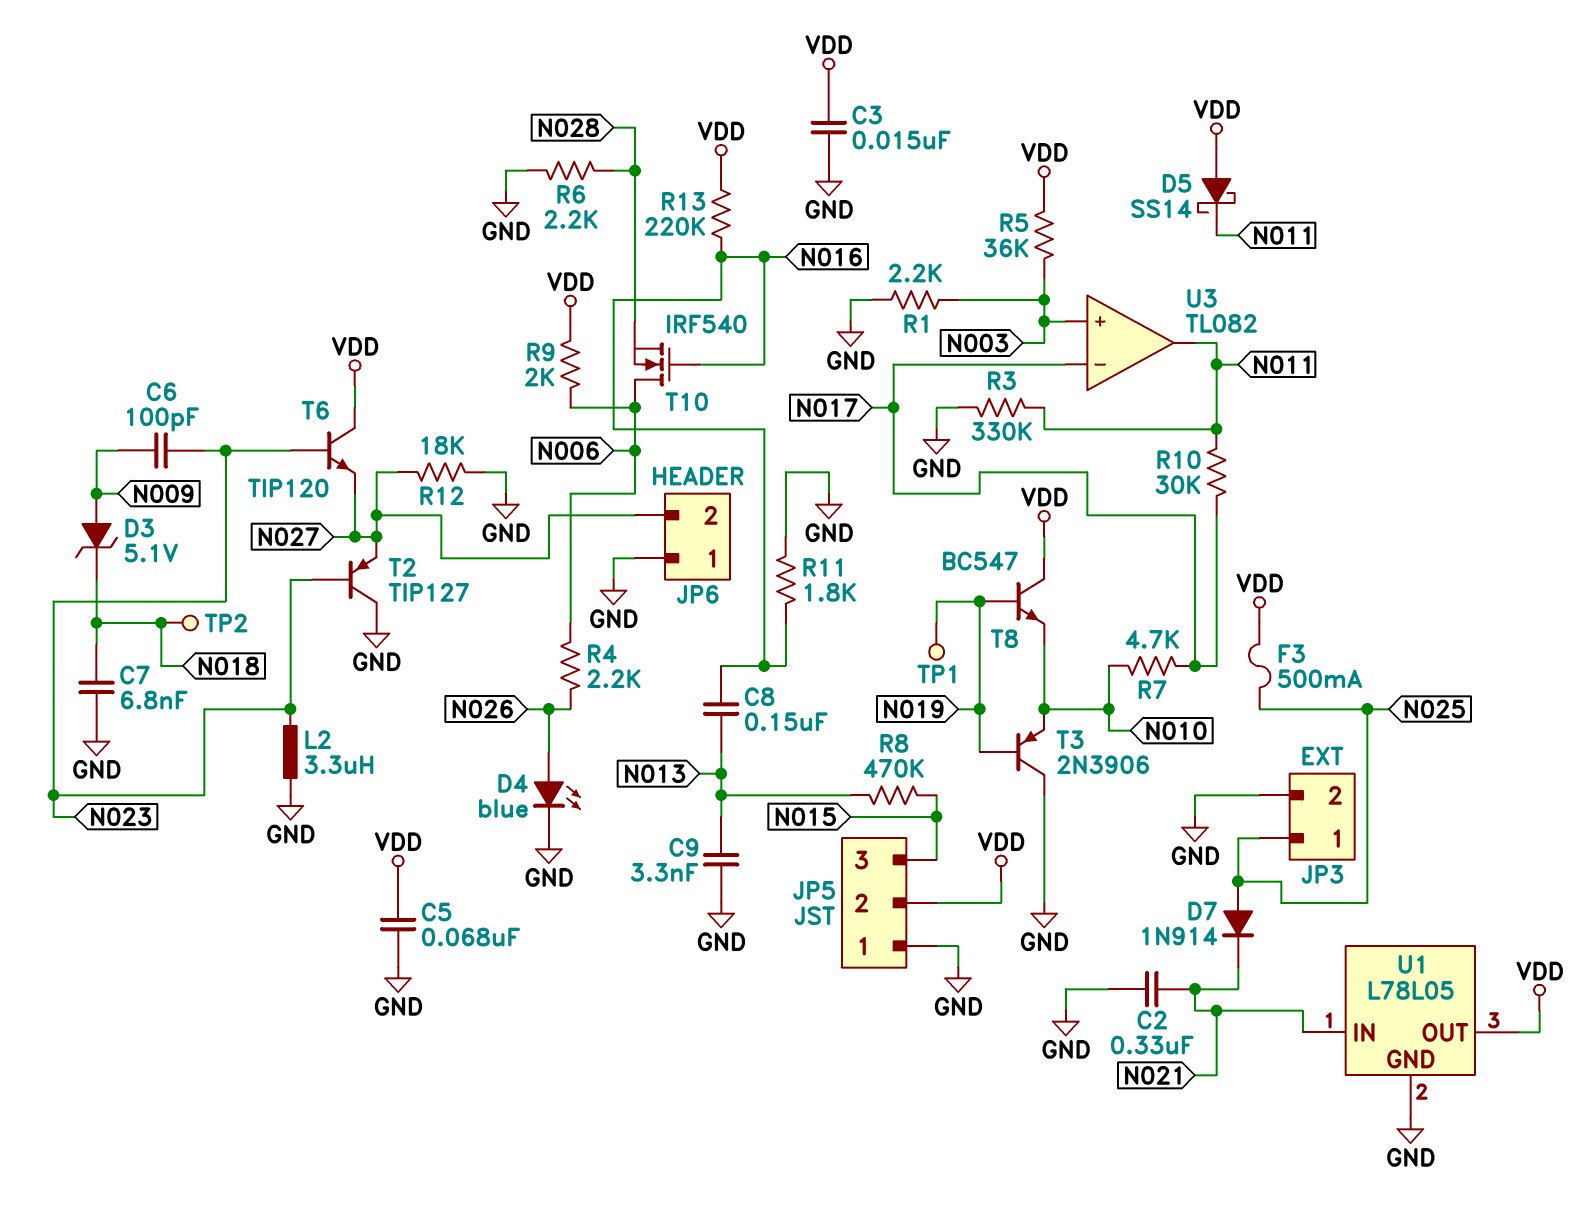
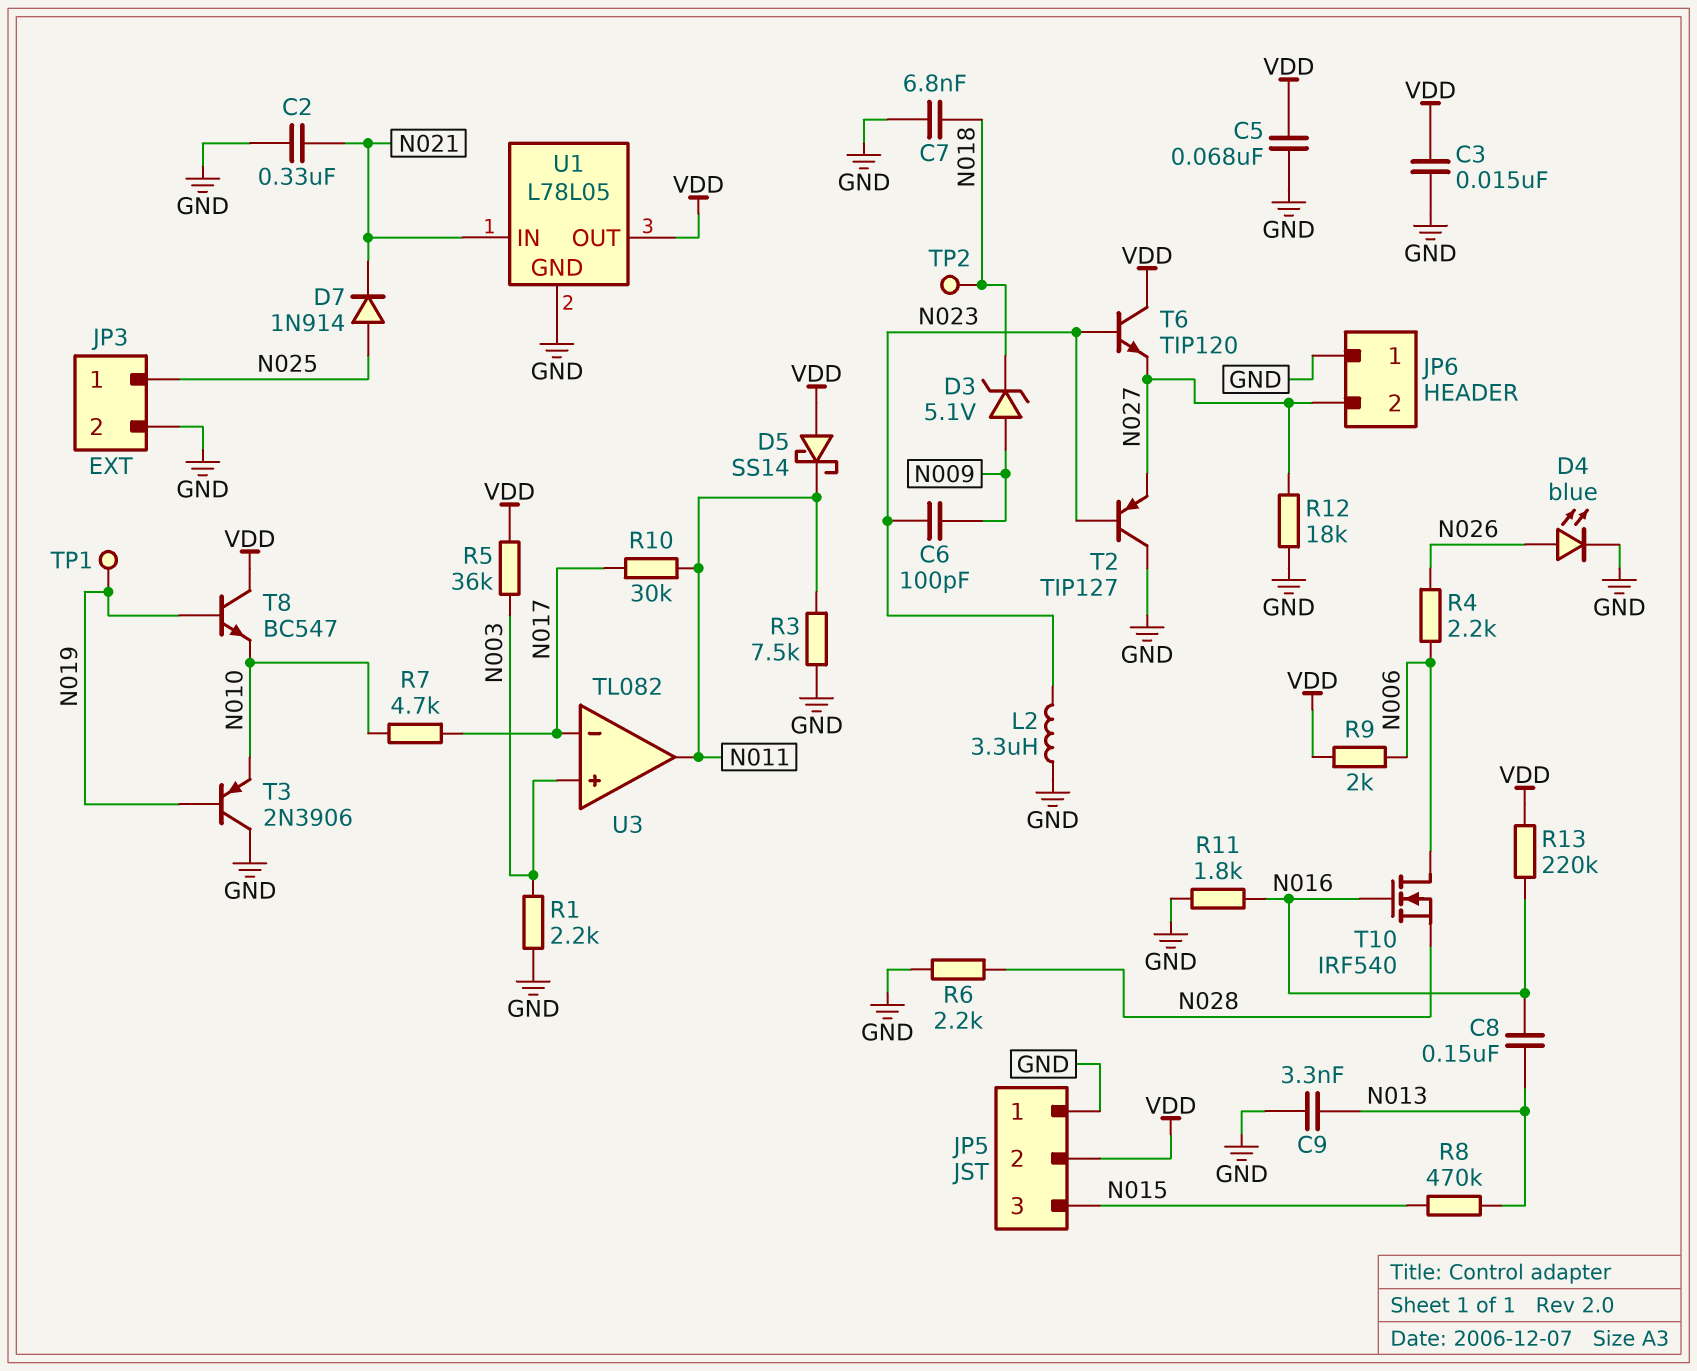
F3: 500mA (N025, VDD) -> none
R3: 330k (GND, N011) -> 7.5k (GND, N011)

